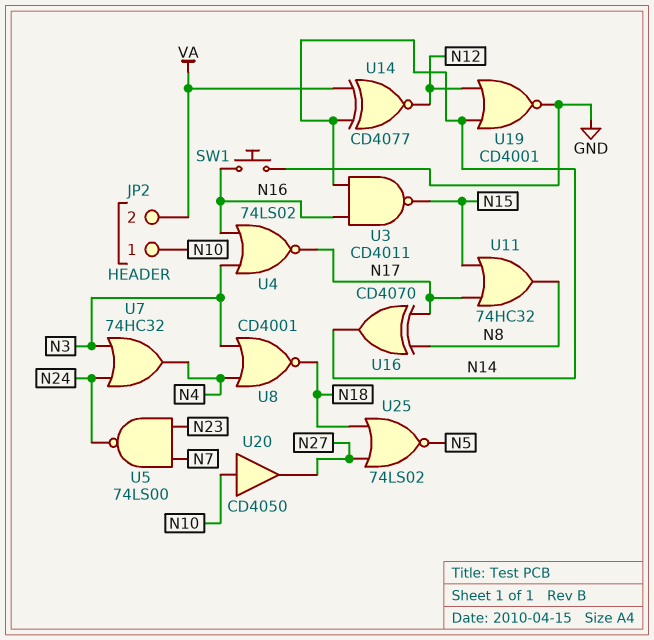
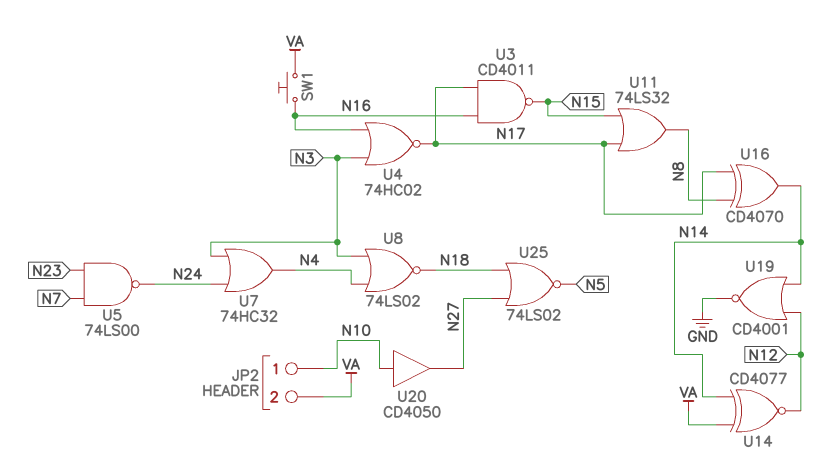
SW1: button (GND, N16) -> button (N16, VA)
U3: NAND CD4011 (in N14, in N16, out N15) -> NAND CD4011 (in N16, in N17, out N15)
U4: NOR 74LS02 (in N3, in N16, out N17) -> NOR 74HC02 (in N3, in N16, out N17)
U8: NOR CD4001 (in N3, in N4, out N18) -> NOR 74LS02 (in N3, in N4, out N18)
U11: OR 74HC32 (in N15, in N17, out N8) -> OR 74LS32 (in N15, in N17, out N8)

